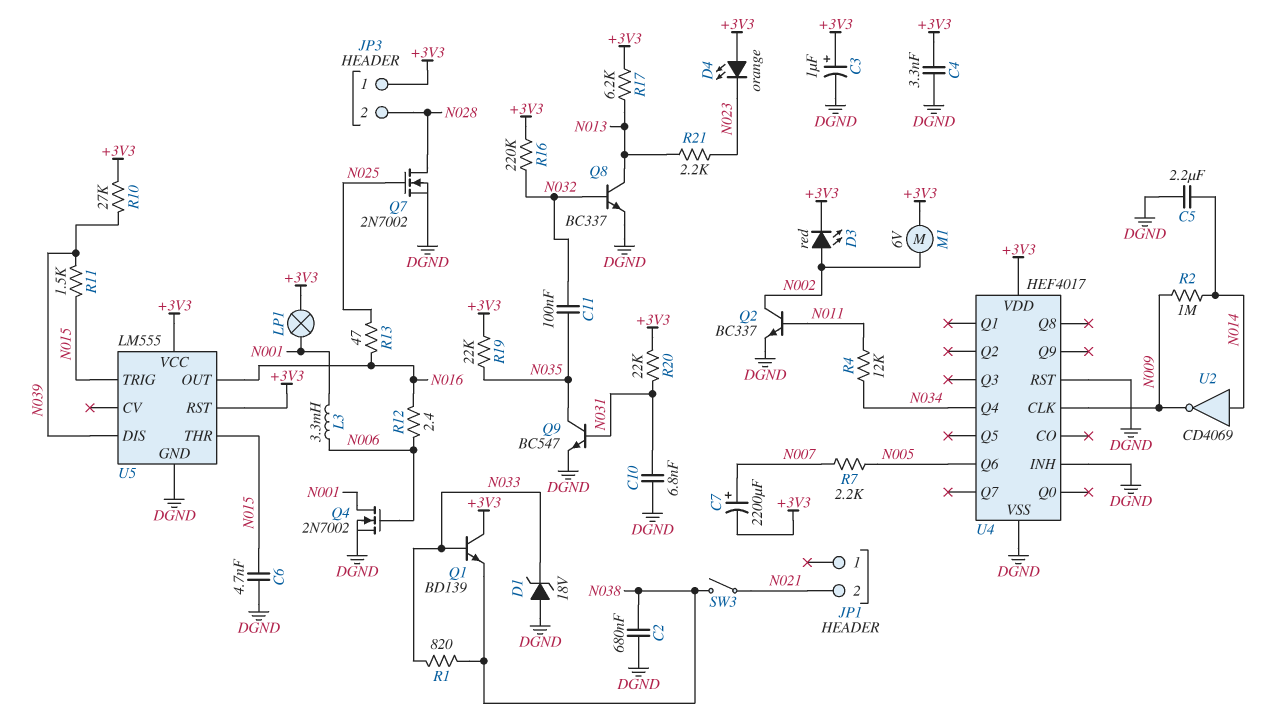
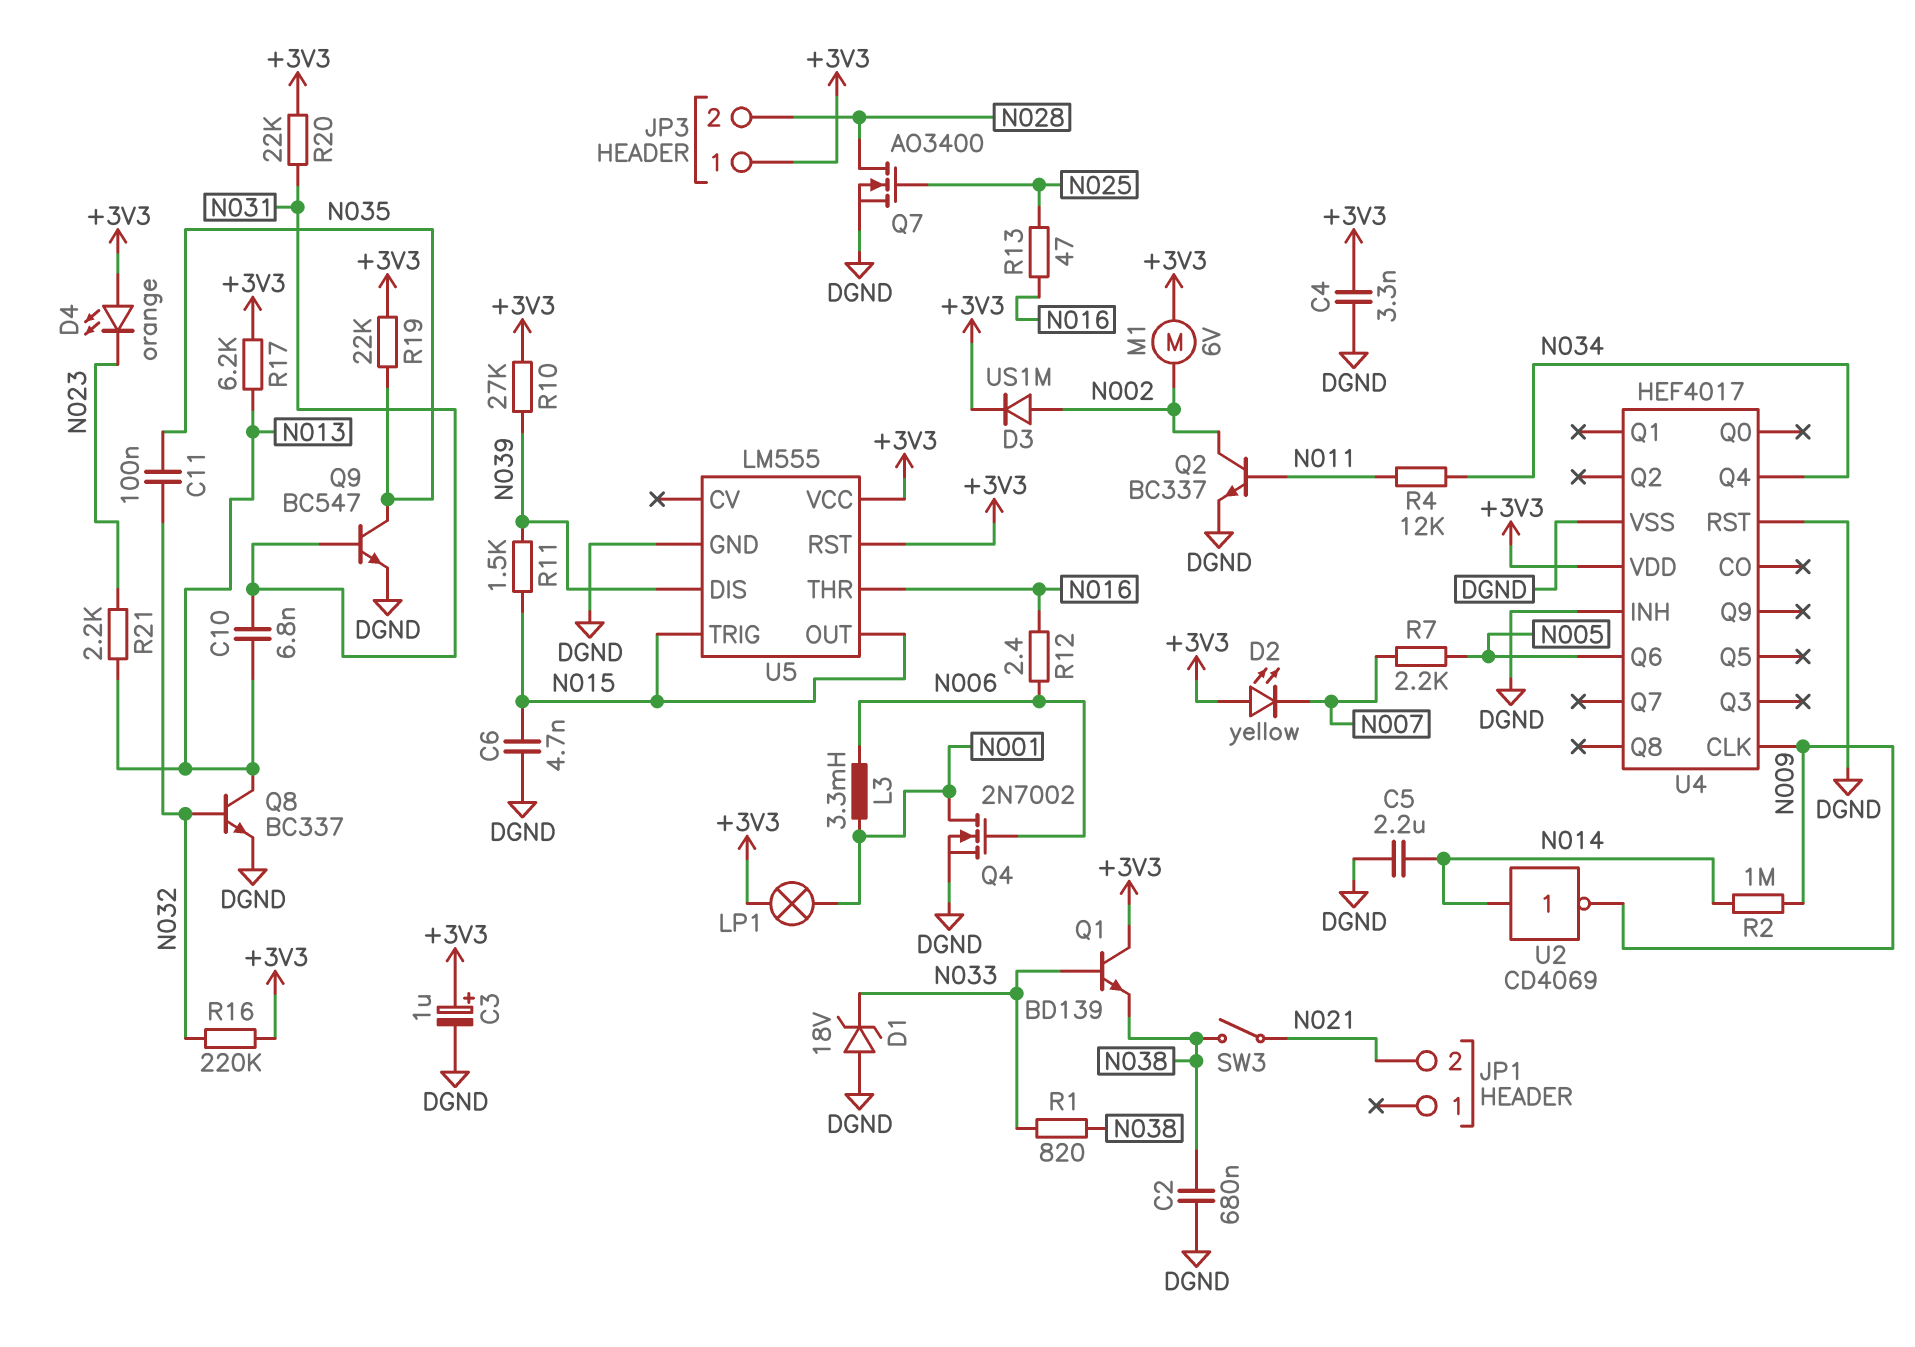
C7: 2200uF (plus N007, minus +3V3) -> none
C10: 6.8nF (DGND, N031) -> 6.8nF (N013, N031)
D2: none -> LED yellow (A +3V3, K N007)
D3: LED red (A N002, K +3V3) -> diode US1M (A N002, K +3V3)
Q7: NMOS 2N7002 (G N025, D N028, S DGND) -> NMOS AO3400 (G N025, D N028, S DGND)
U5 pin OUT: N016 -> N015
U5 pin THR: N015 -> N016

